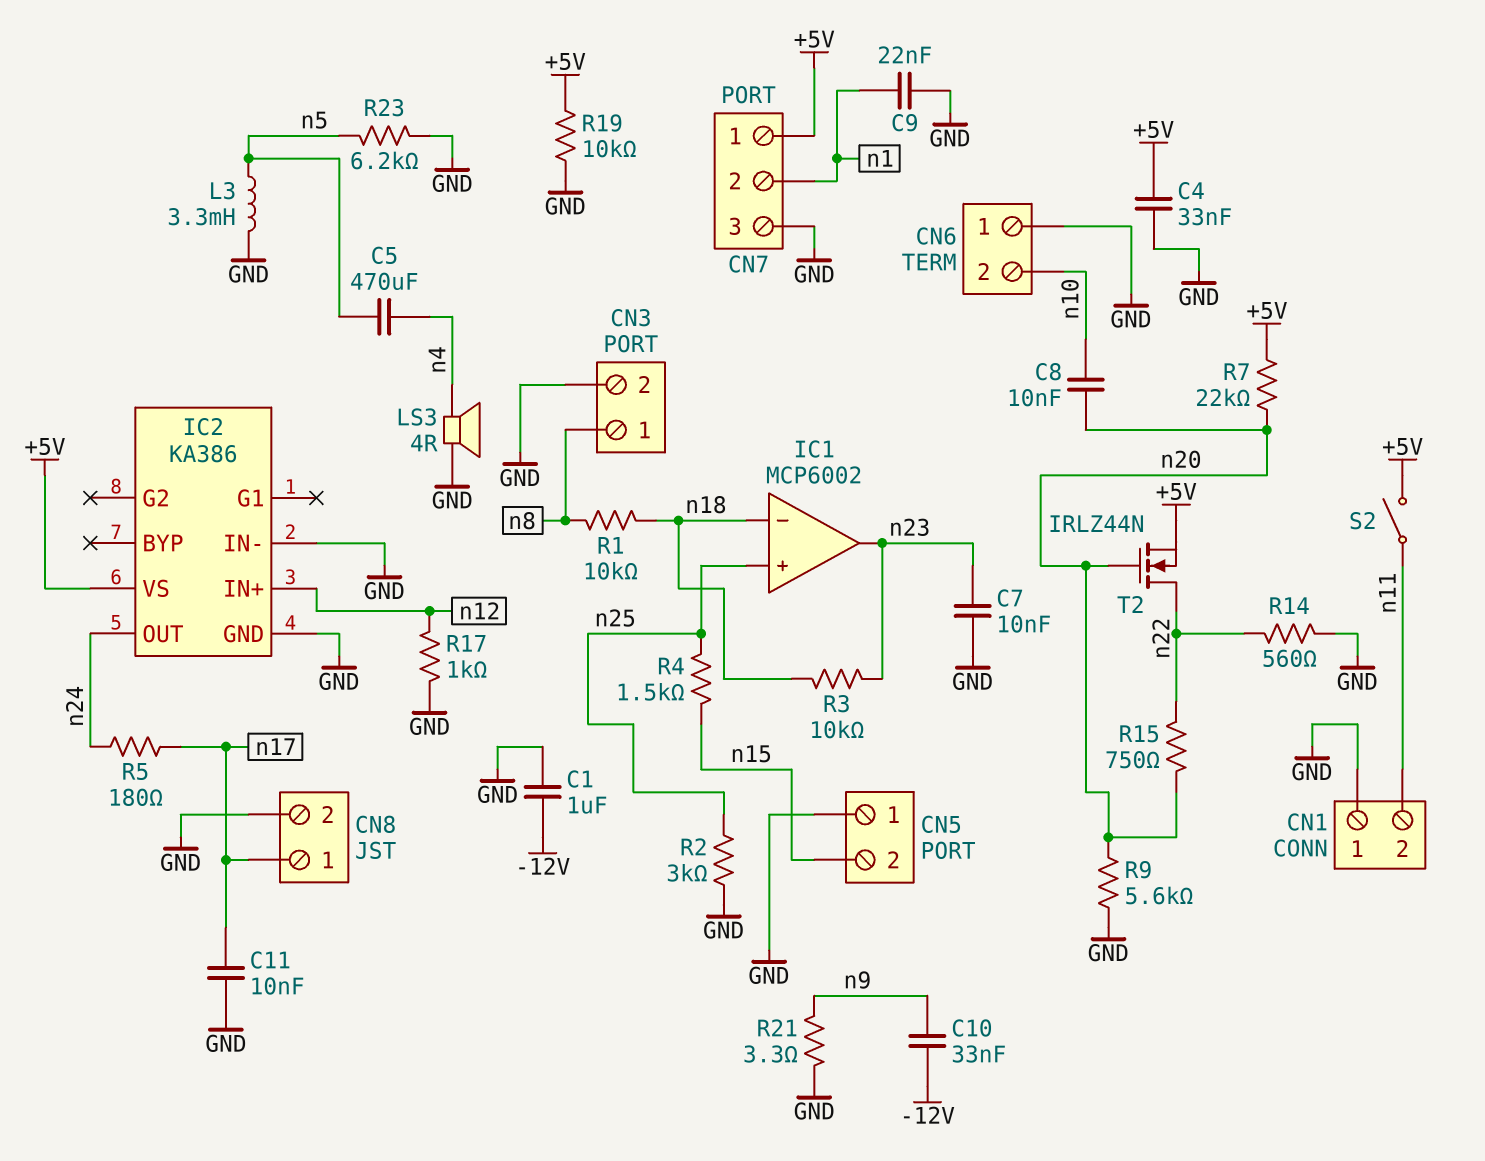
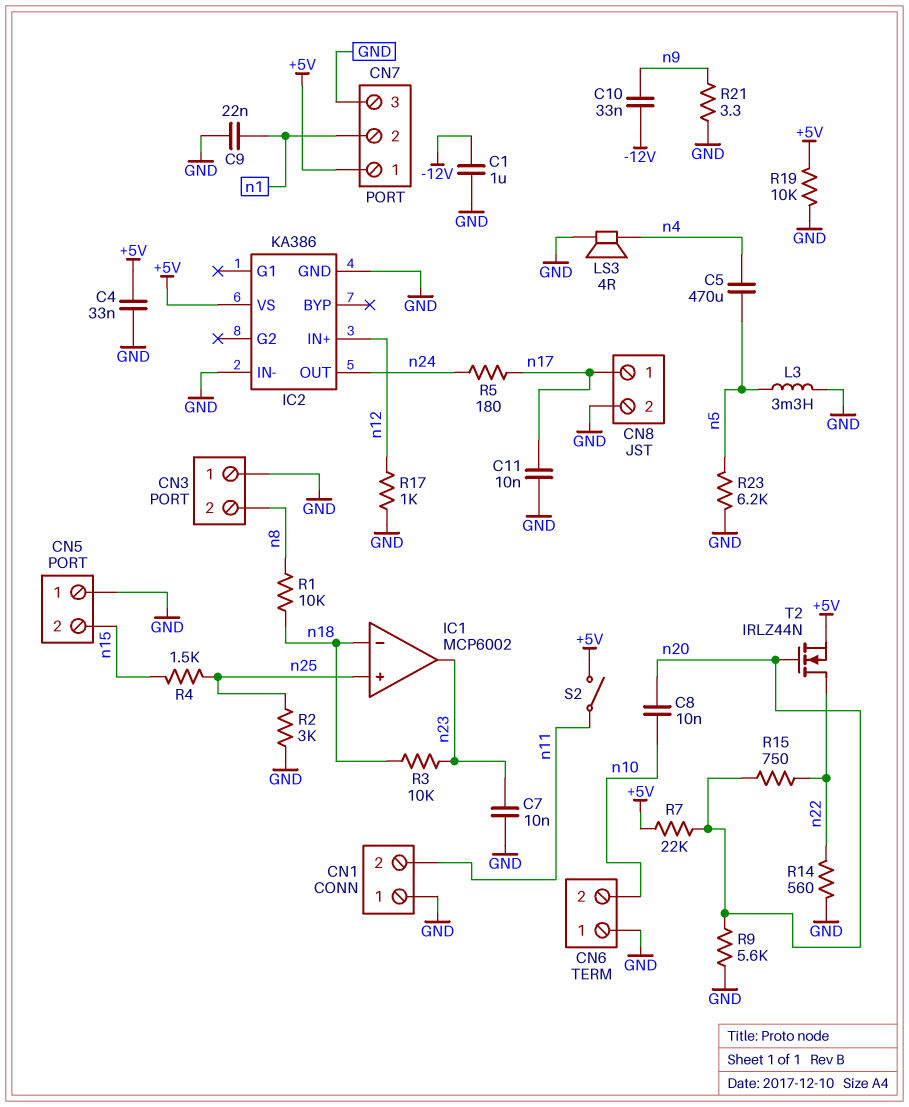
CN3 pin 1: n8 -> GND
CN3 pin 2: GND -> n8

